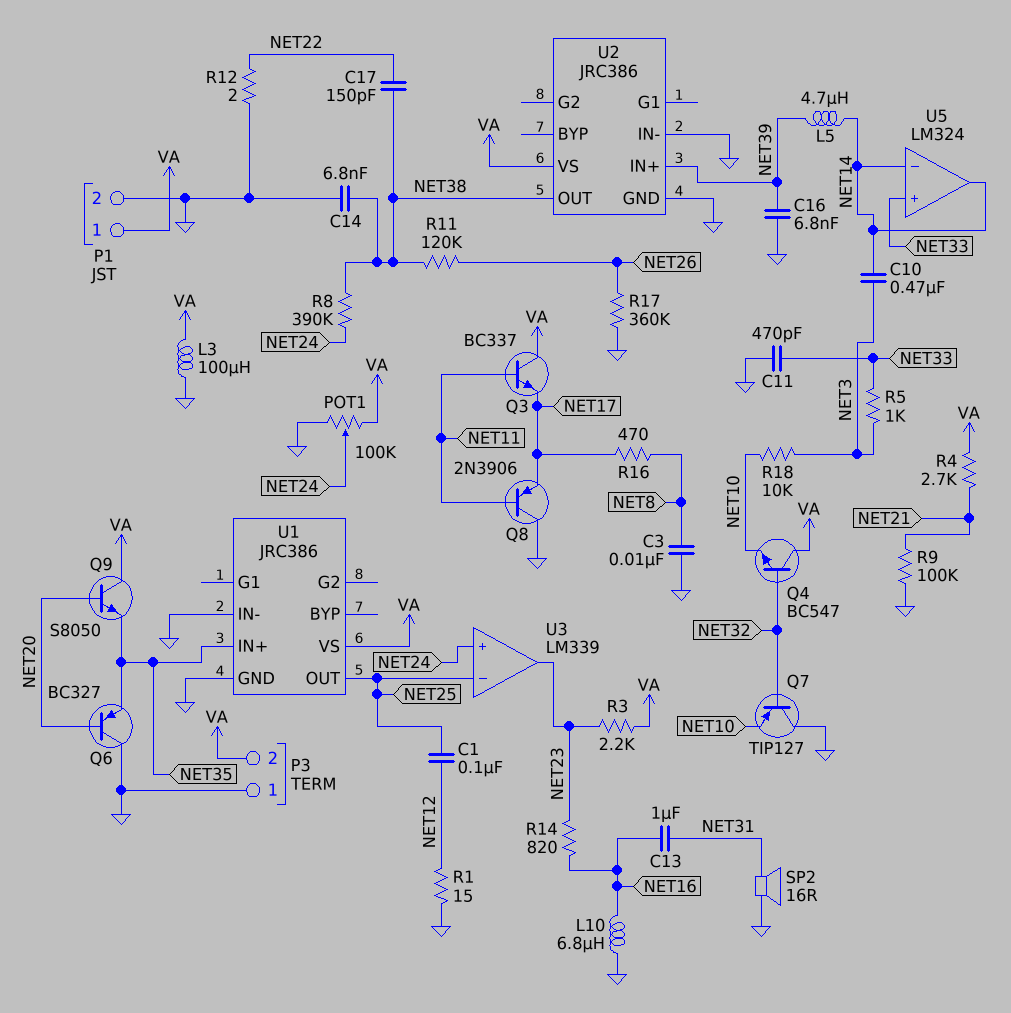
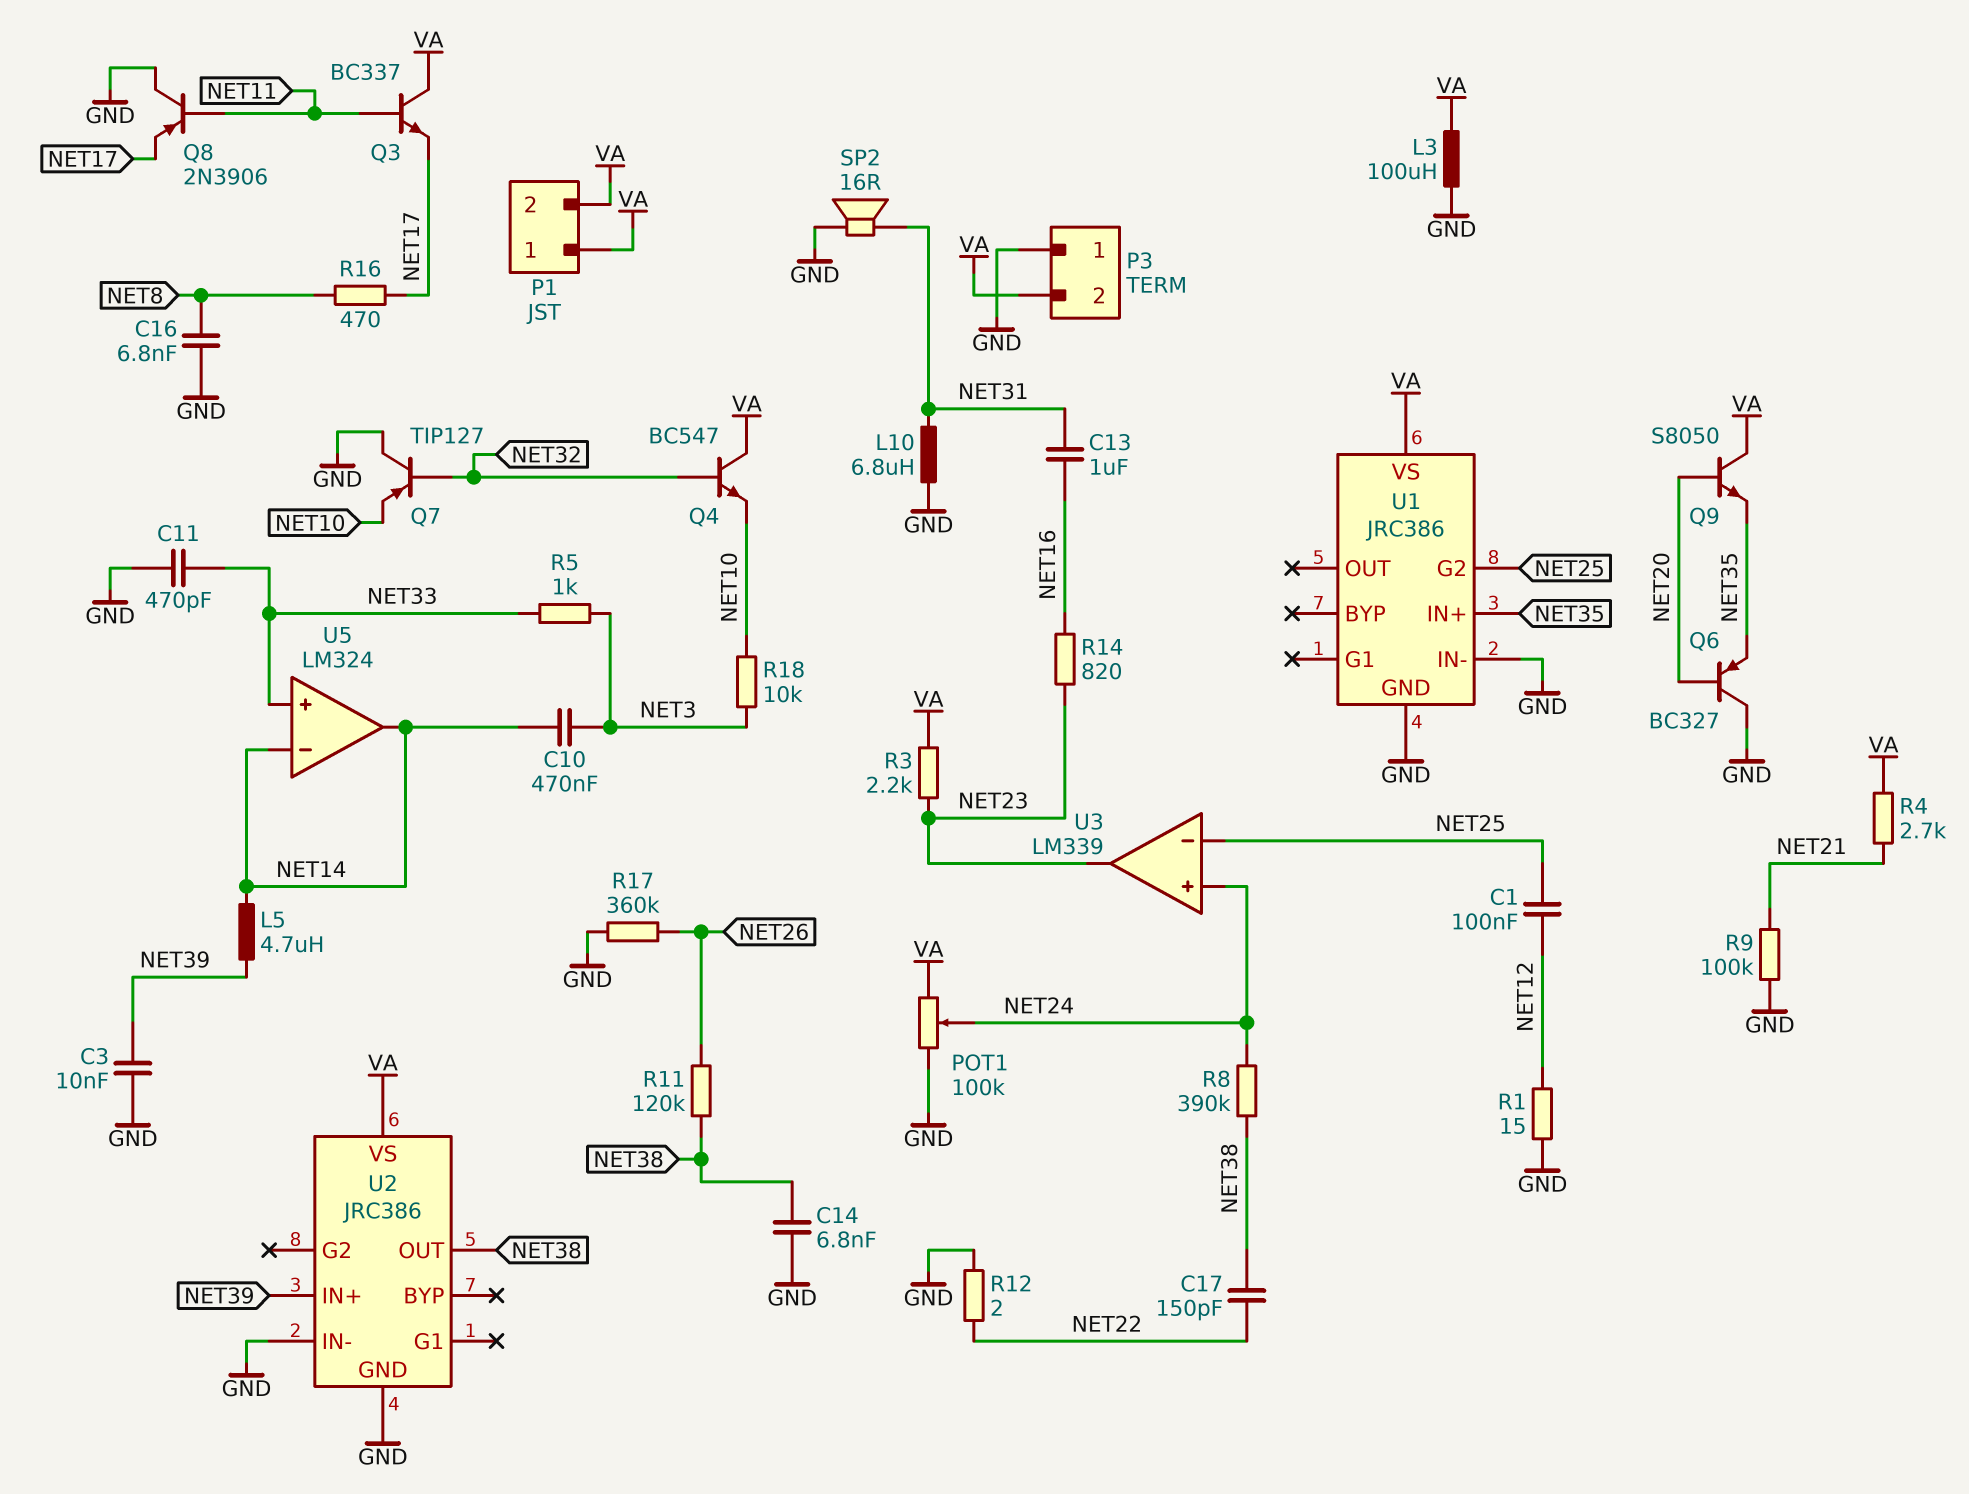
C3: 10nF (GND, NET8) -> 10nF (GND, NET39)
C16: 6.8nF (GND, NET39) -> 6.8nF (GND, NET8)
L10: 6.8uH (GND, NET16) -> 6.8uH (GND, NET31)
P1 pin 2: GND -> VA
U1 pin G2: none -> NET25
U1 pin OUT: NET25 -> none

